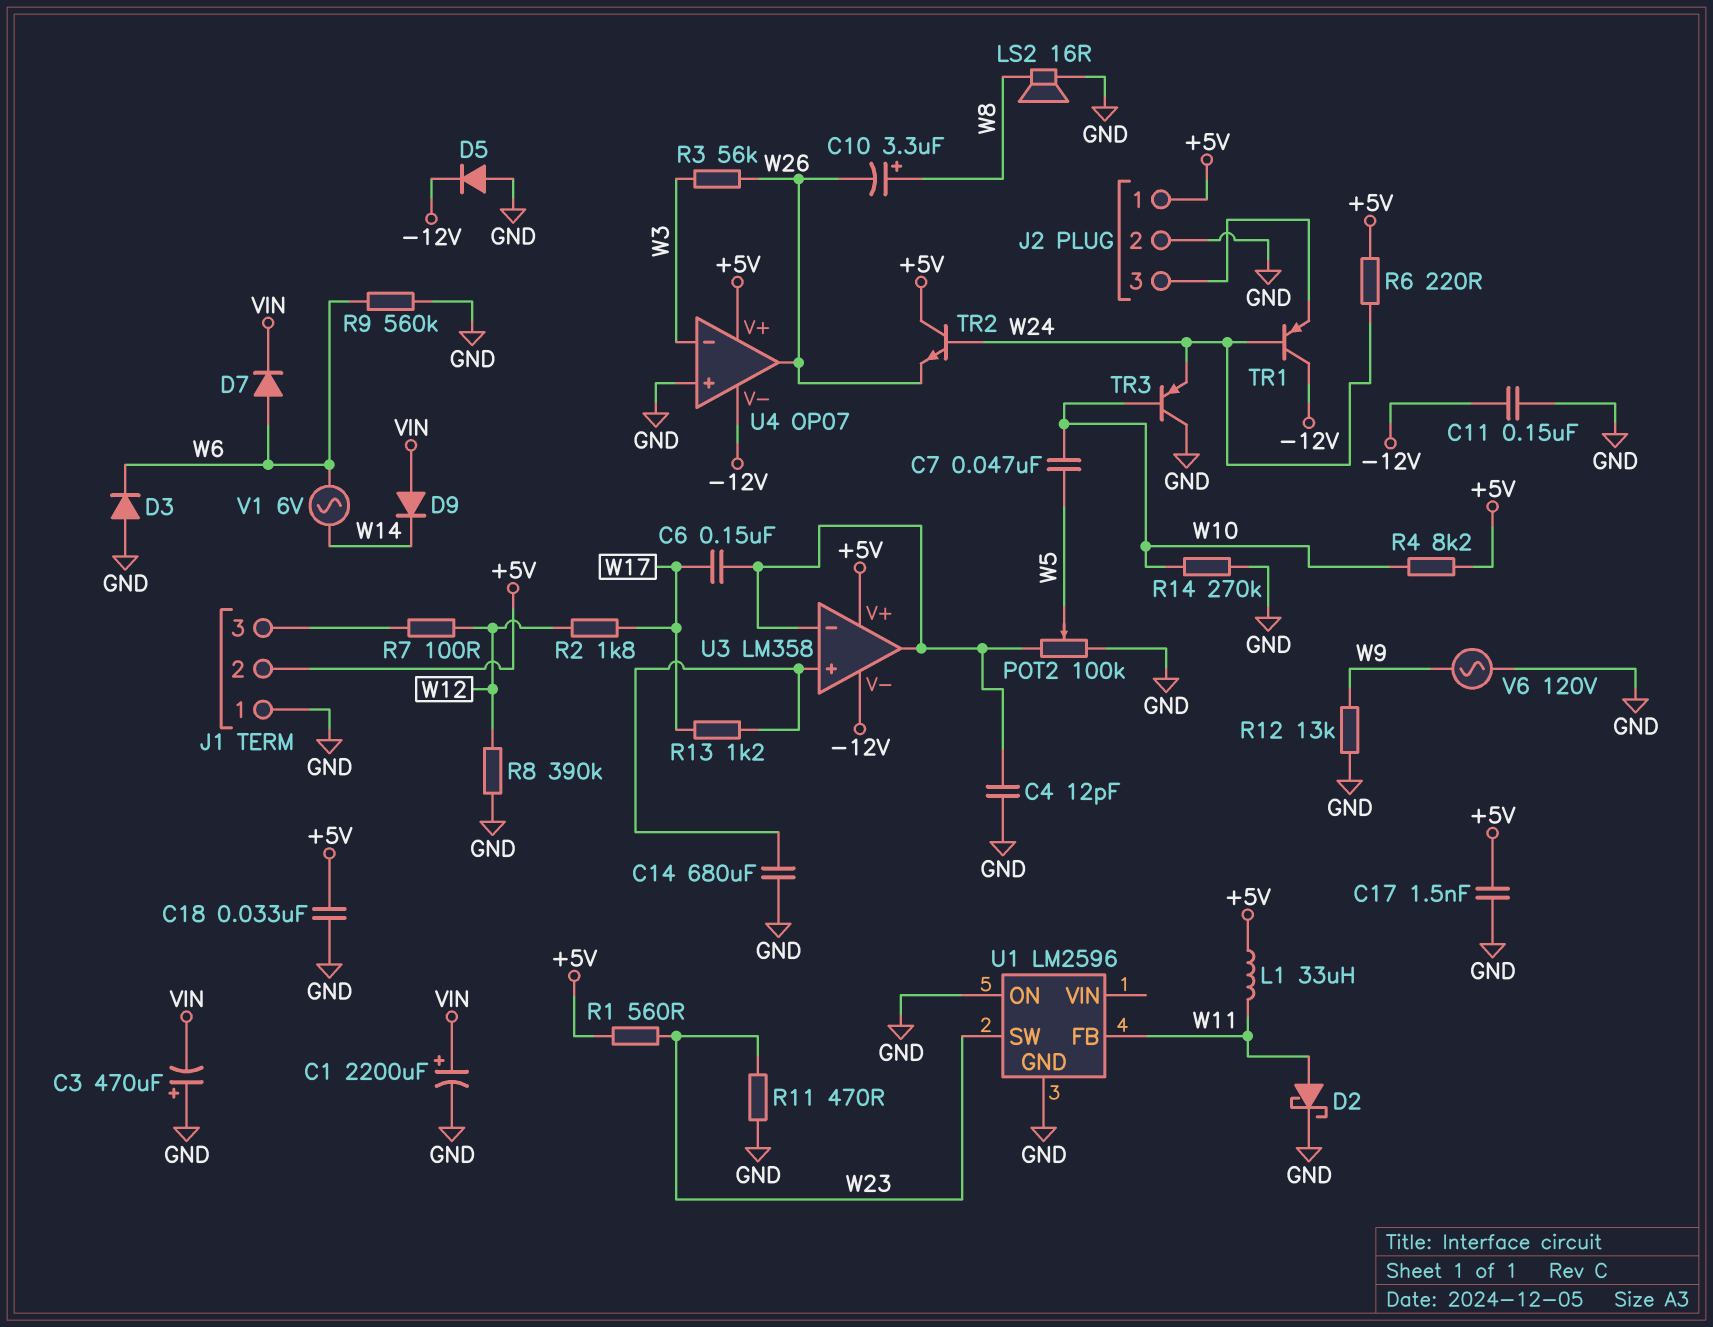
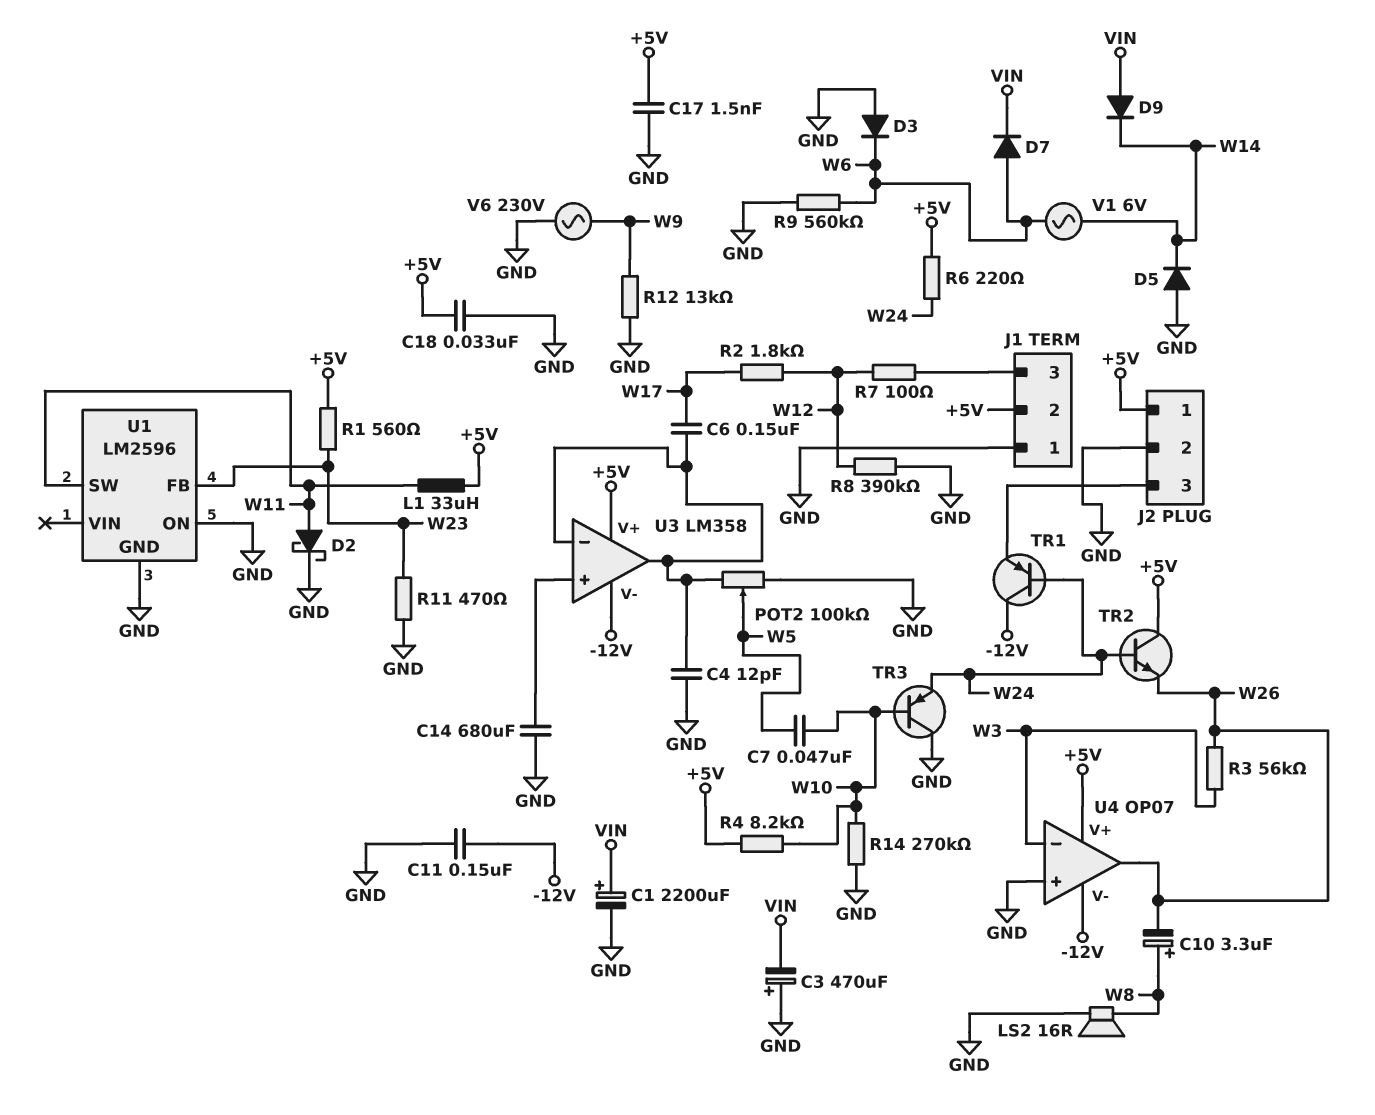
D5: diode (A GND, K -12V) -> diode (A GND, K W14)
R13: 1.2k (U3/in+, W17) -> none
U1 pin FB: W11 -> W23
U1 pin SW: W23 -> W11
V6: AC 120V (GND, W9) -> AC 230V (GND, W9)

